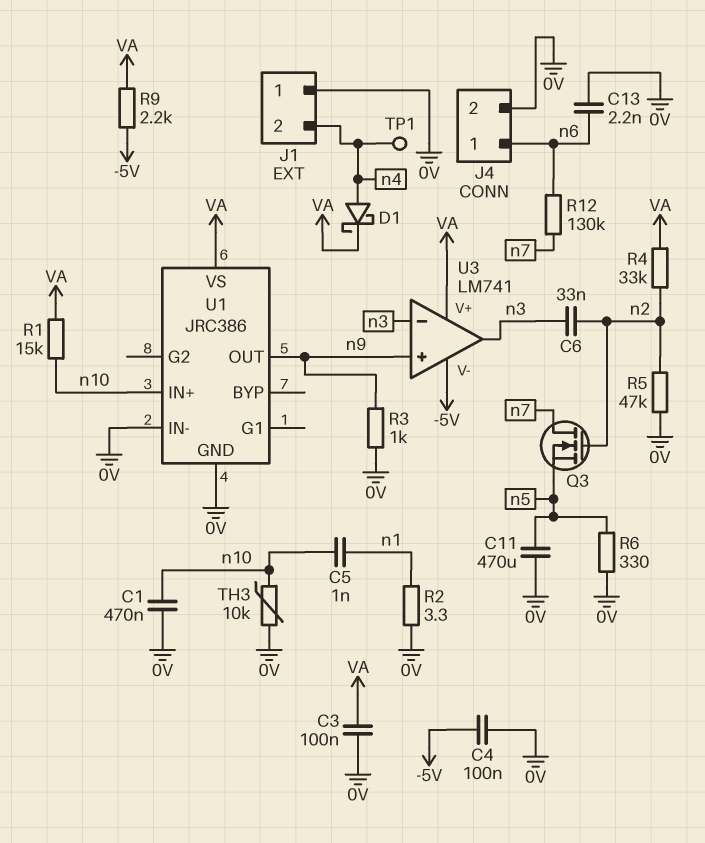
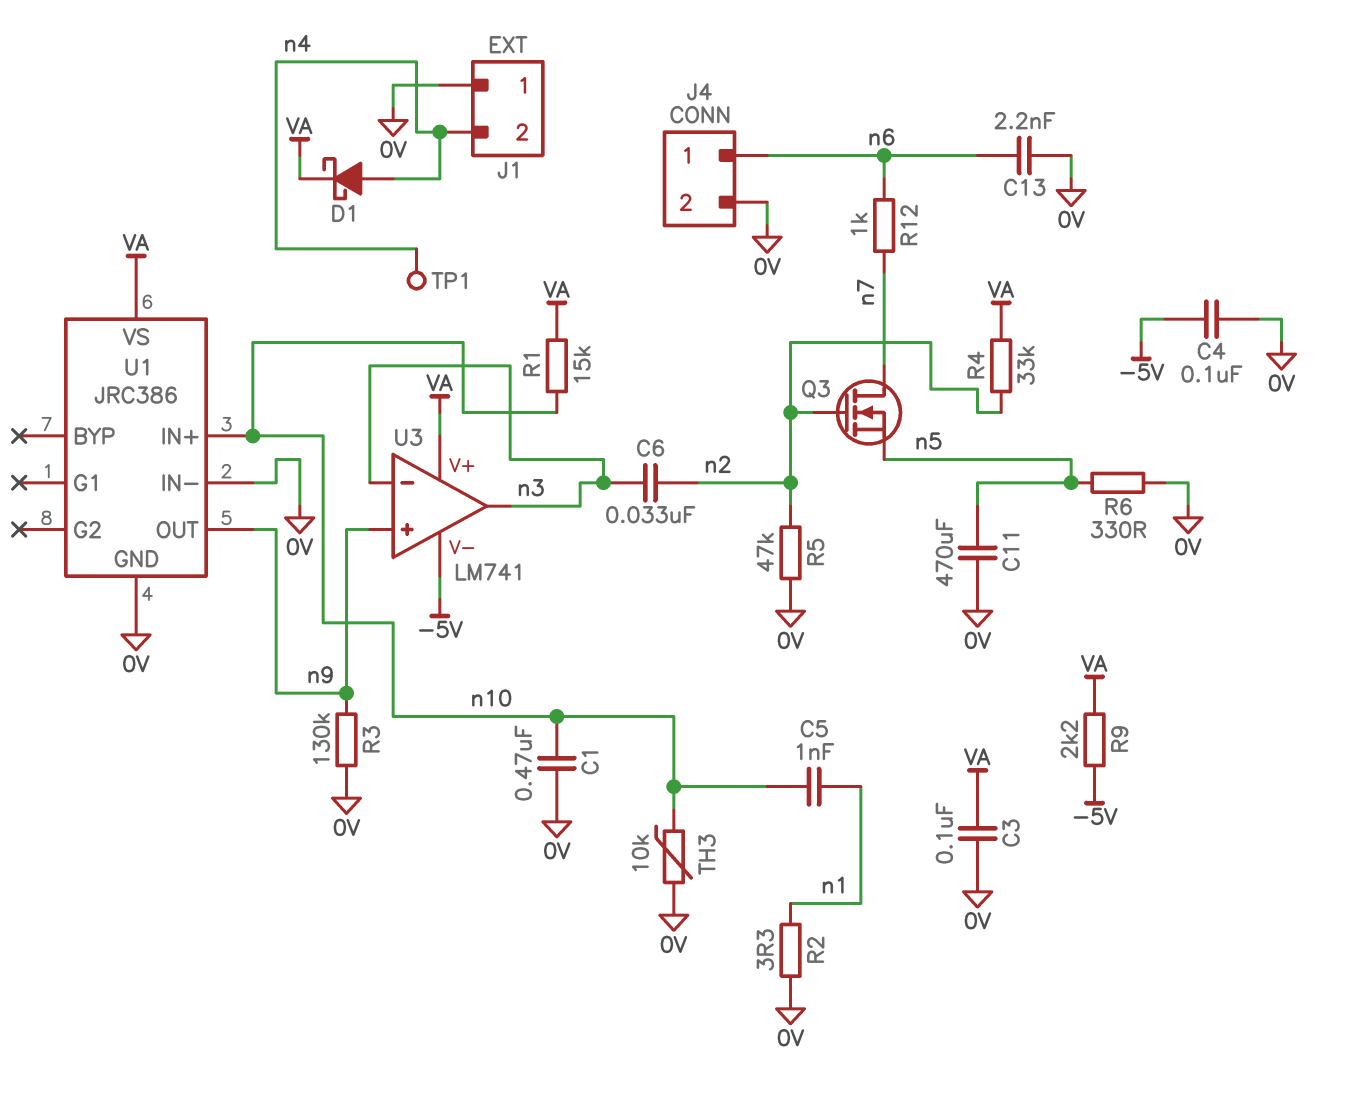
R3: 1k (0V, n9) -> 130k (0V, n9)
R12: 130k (n6, n7) -> 1k (n6, n7)

